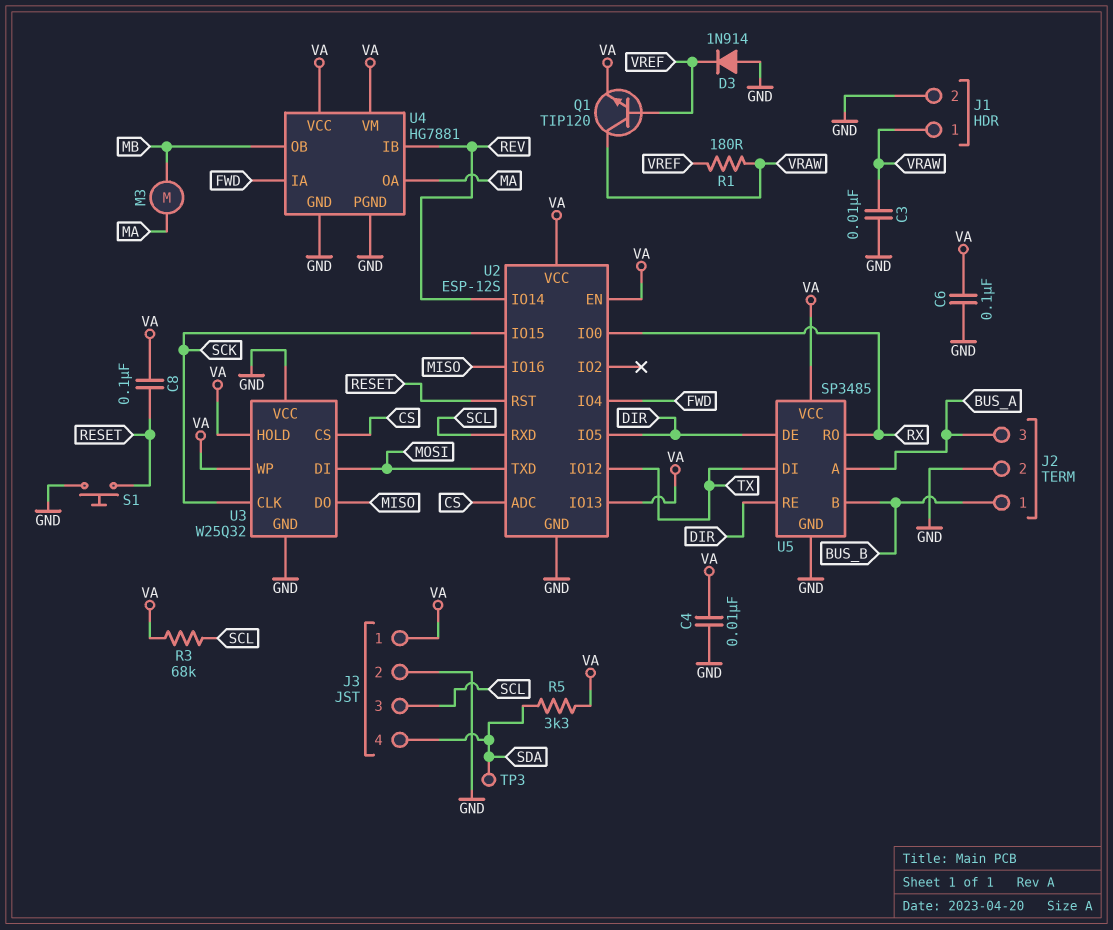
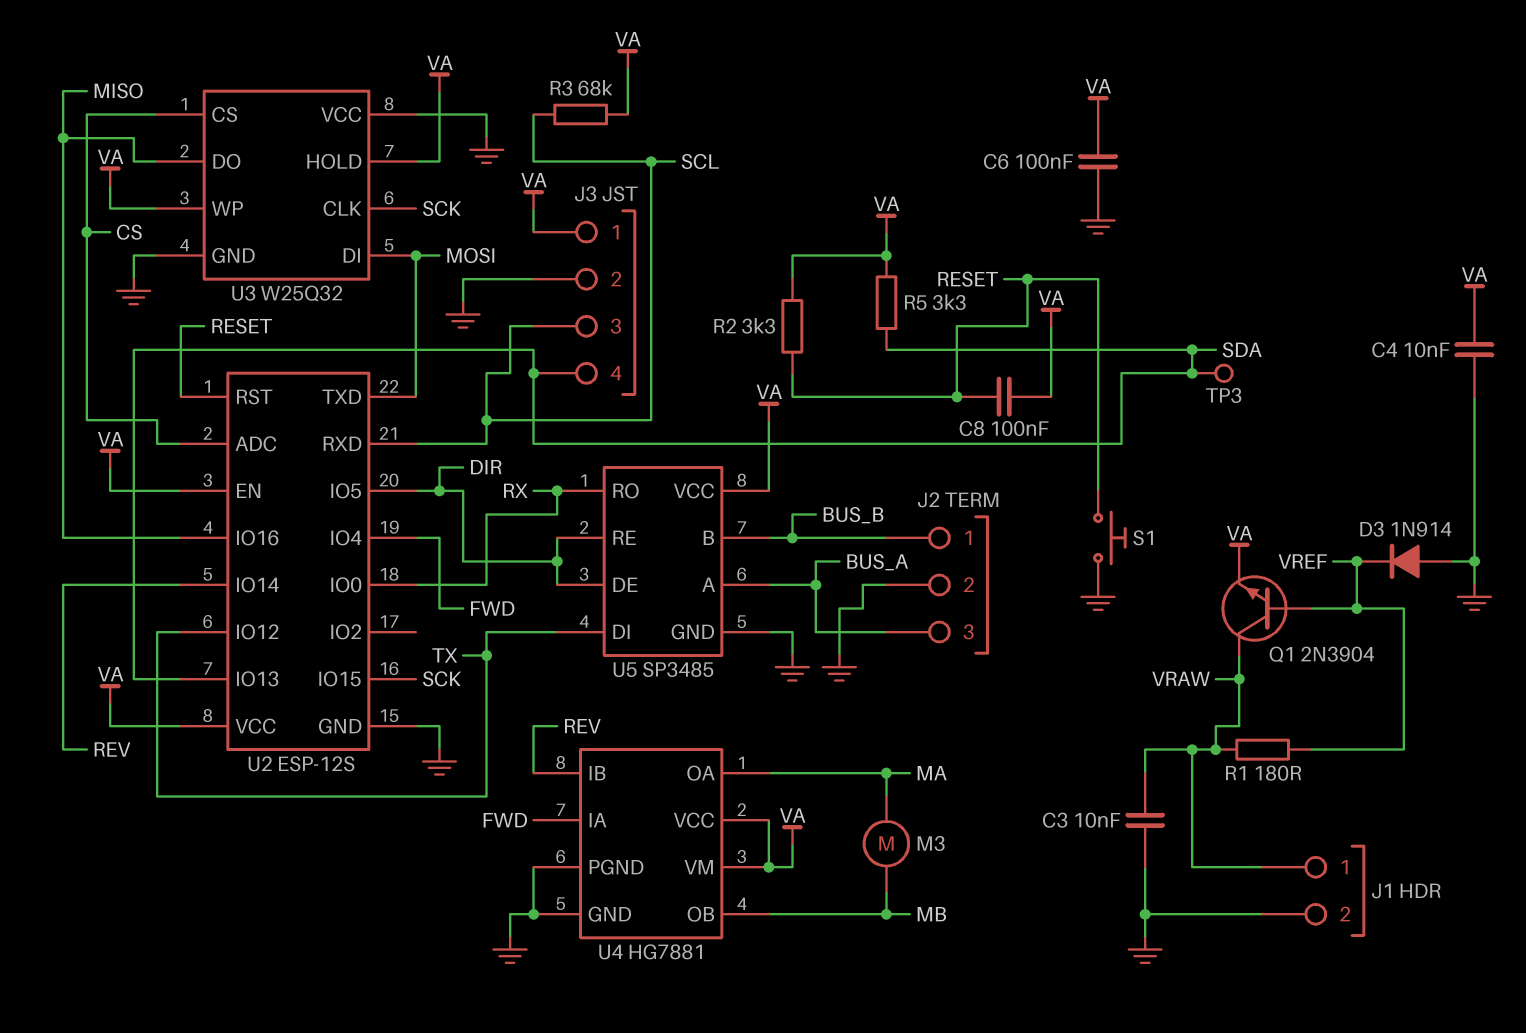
Q1: NPN TIP120 (B VREF, C VRAW, E VA) -> NPN 2N3904 (B VREF, C VRAW, E VA)
R2: none -> 3.3k (RESET, VA)
U2 pin IO13: VA -> SDA

